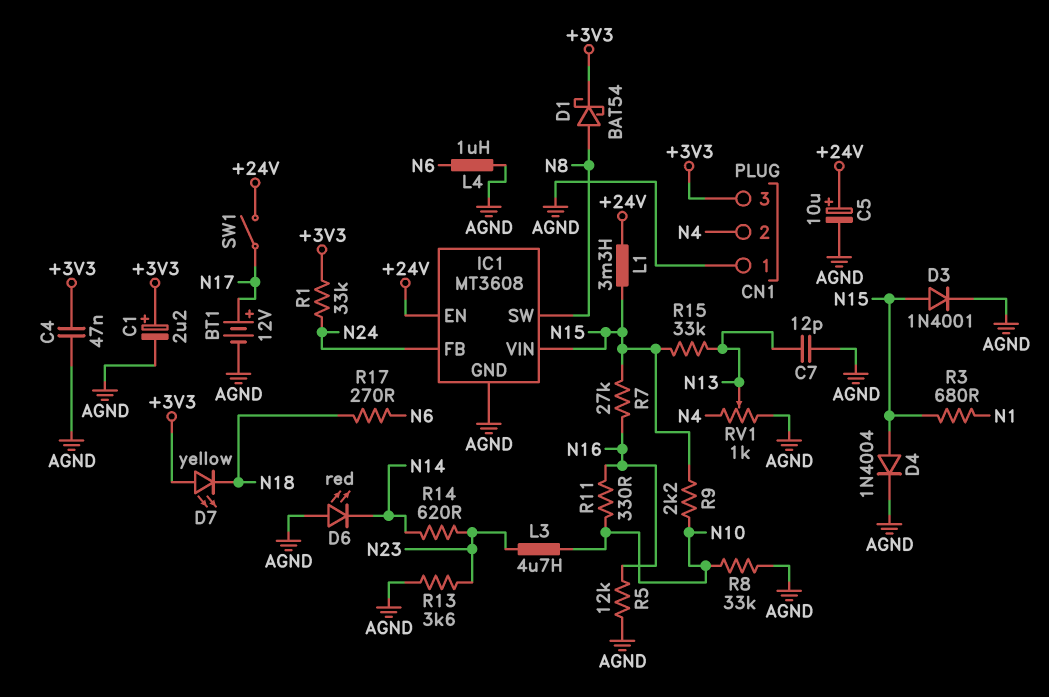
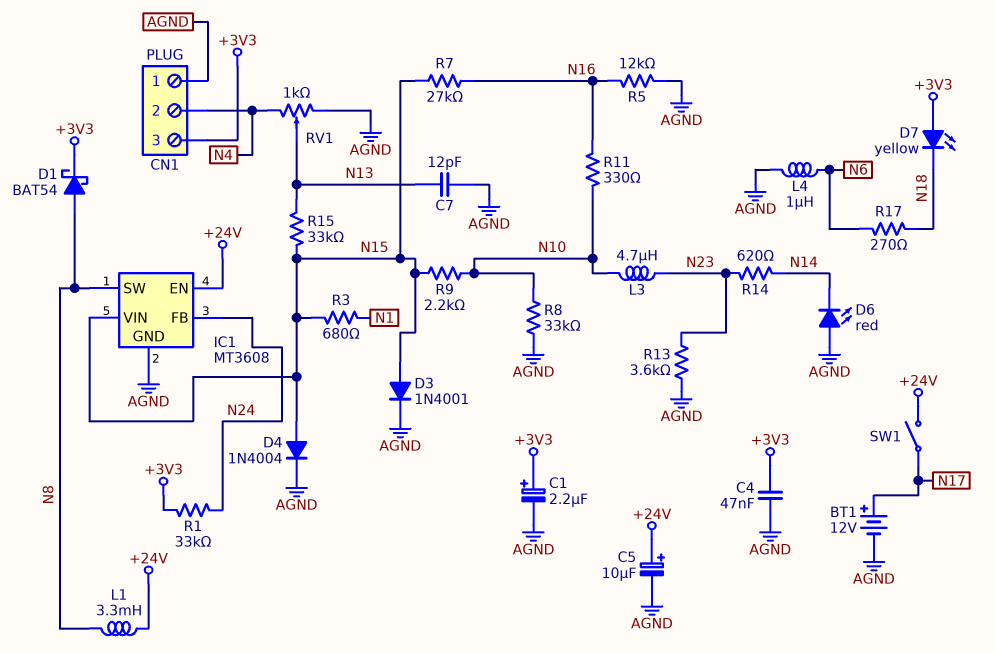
L1: 3.3mH (+24V, N15) -> 3.3mH (+24V, N8)

